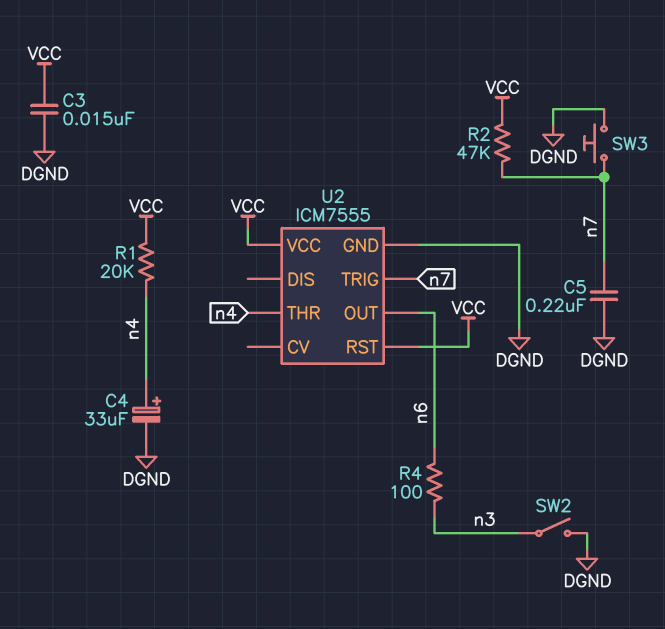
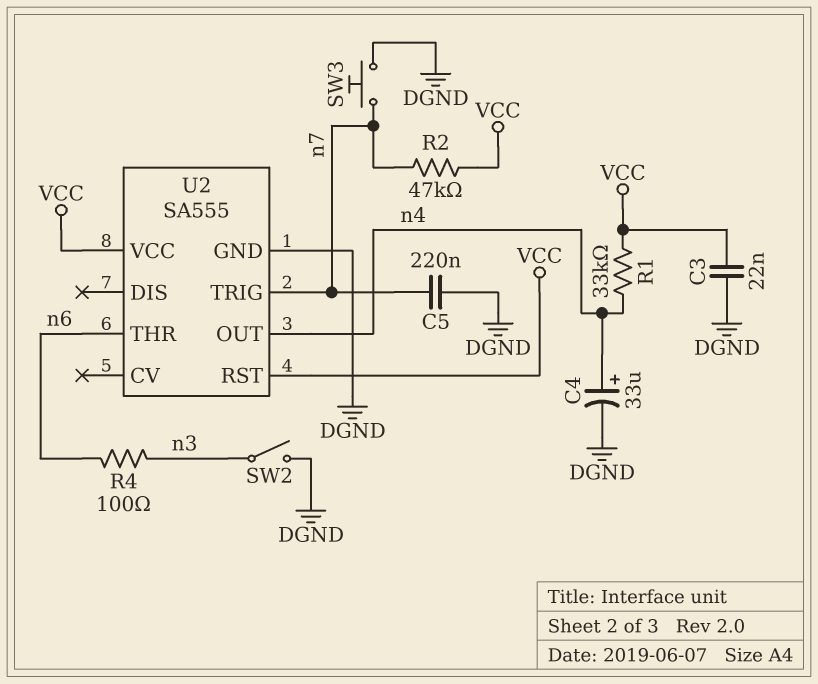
C3: 15nF (DGND, VCC) -> 22nF (DGND, VCC)
R1: 20k (VCC, n4) -> 33k (VCC, n4)
U2: ICM7555 -> SA555
U2 pin OUT: n6 -> n4
U2 pin THR: n4 -> n6

